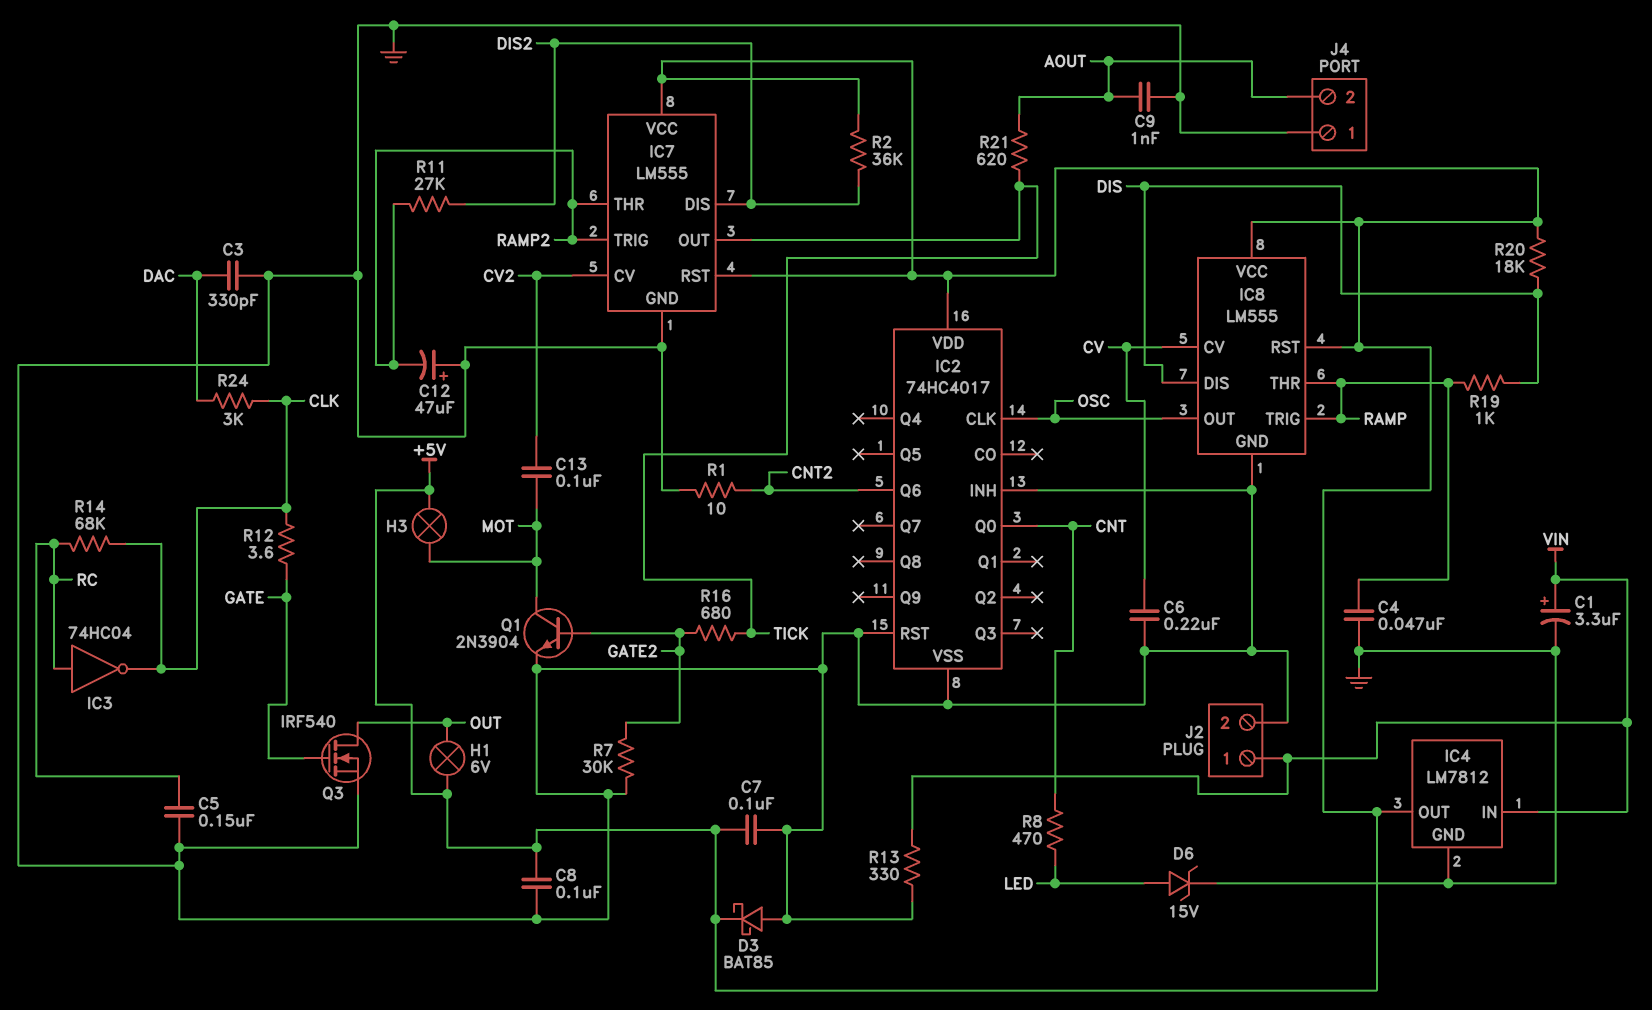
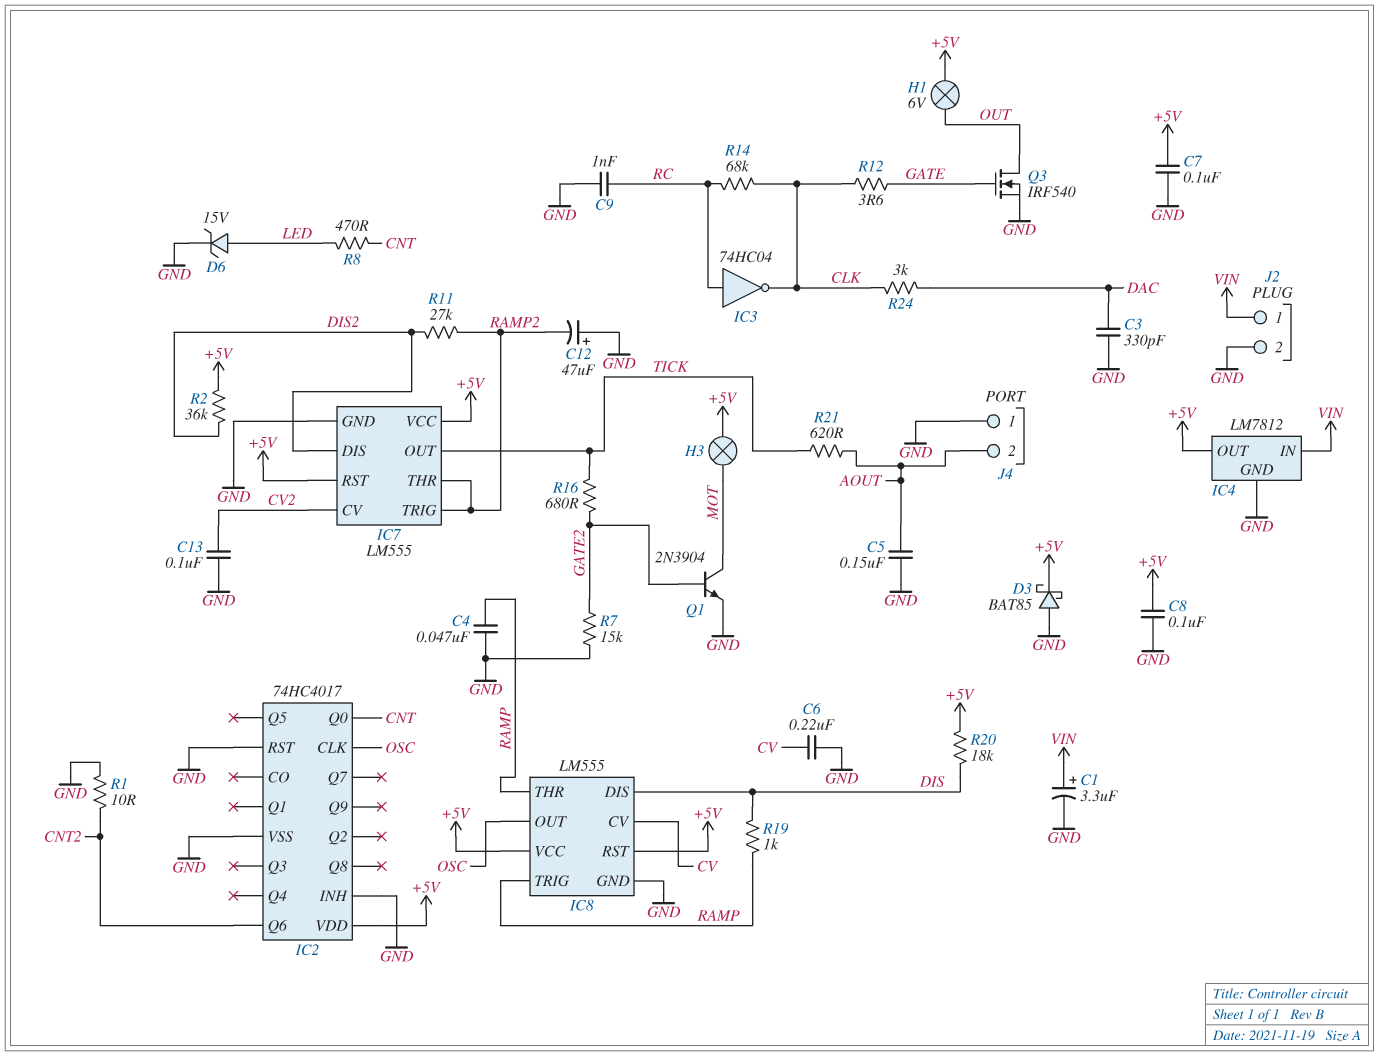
C5: 150nF (GND, RC) -> 150nF (AOUT, GND)
C9: 1nF (AOUT, GND) -> 1nF (GND, RC)
C13: 100nF (CV2, MOT) -> 100nF (CV2, GND)
R7: 30k (GATE2, GND) -> 15k (GATE2, GND)
R13: 330 (GND, VIN) -> none

